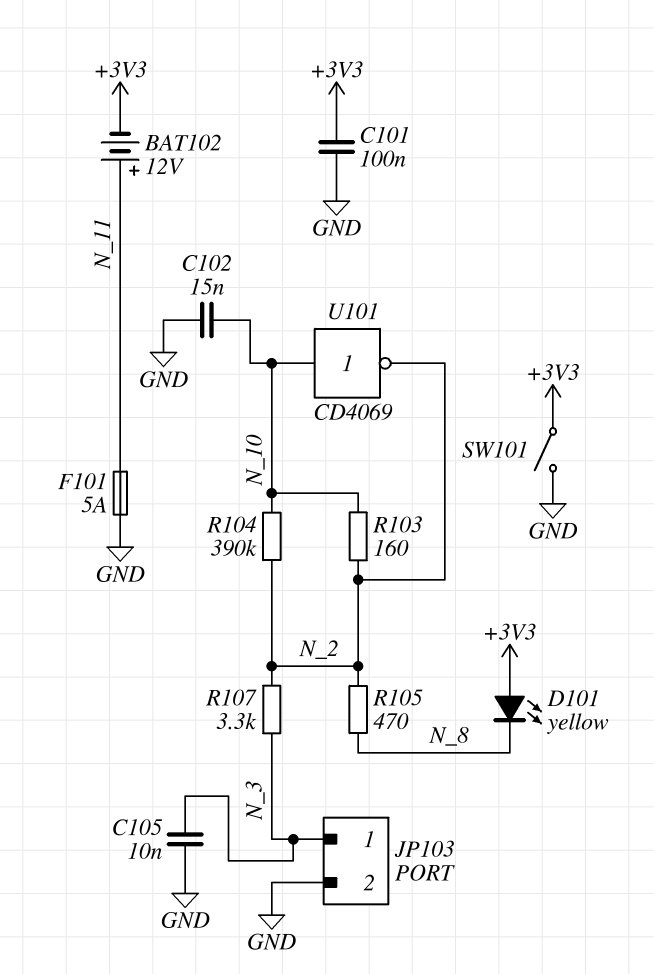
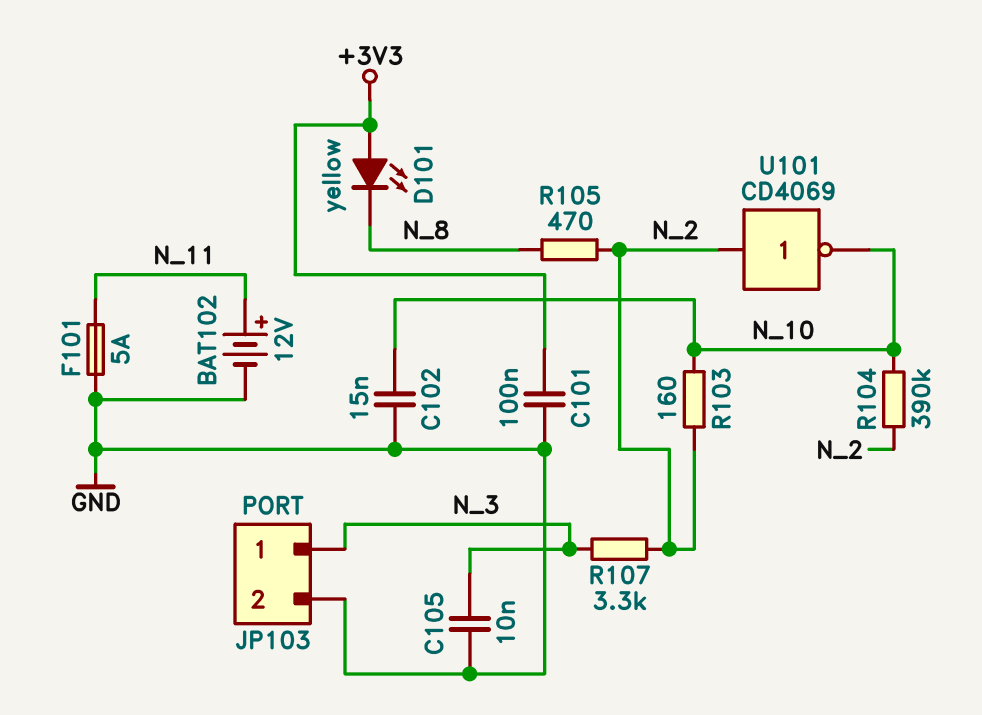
BAT102: 12V (plus N_11, minus +3V3) -> 12V (plus N_11, minus GND)
SW101: switch (+3V3, GND) -> none
U101: NOT CD4069 (in N_10, out N_2) -> NOT CD4069 (in N_2, out N_10)

